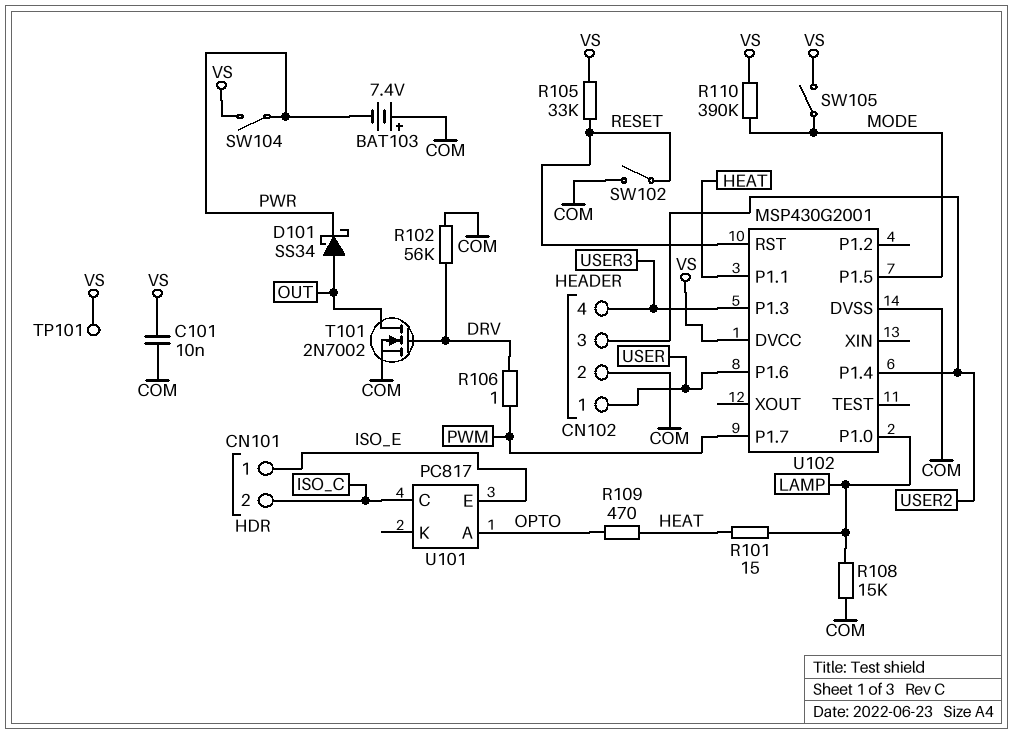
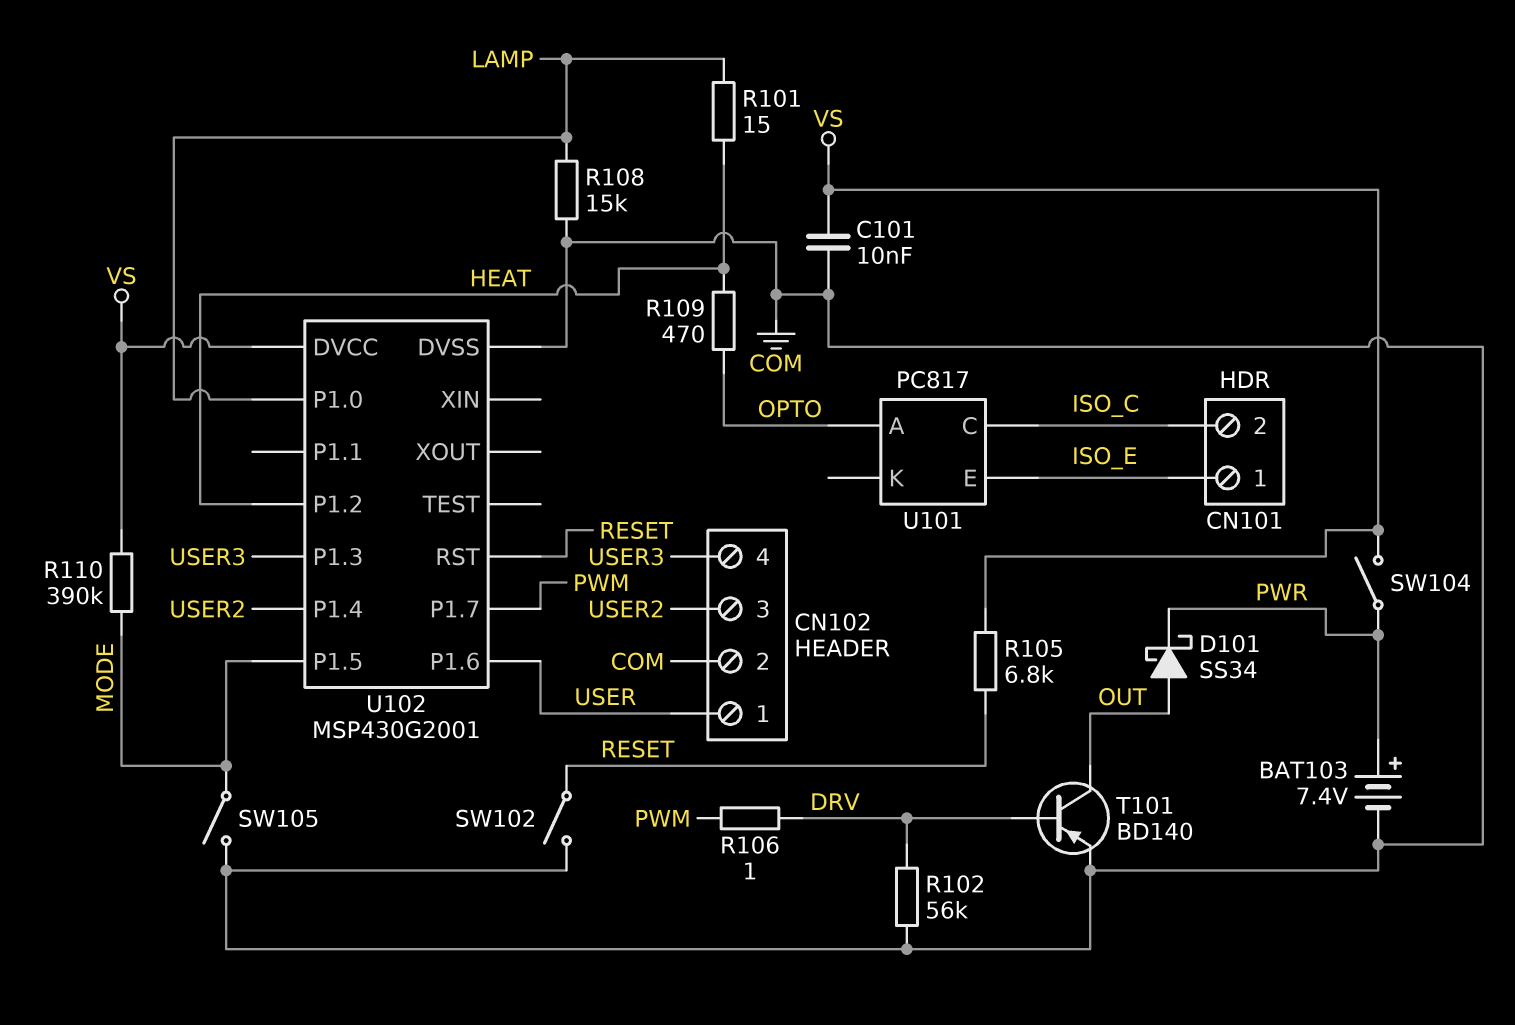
BAT103: 7.4V (plus COM, minus PWR) -> 7.4V (plus PWR, minus COM)
R105: 33k (RESET, VS) -> 6.8k (RESET, VS)
SW105: switch (MODE, VS) -> switch (COM, MODE)
T101: NMOS 2N7002 (G DRV, D OUT, S COM) -> PNP BD140 (B DRV, C OUT, E COM)
TP101: test point (VS) -> none
U102 pin P1.1: HEAT -> none
U102 pin P1.2: none -> HEAT

